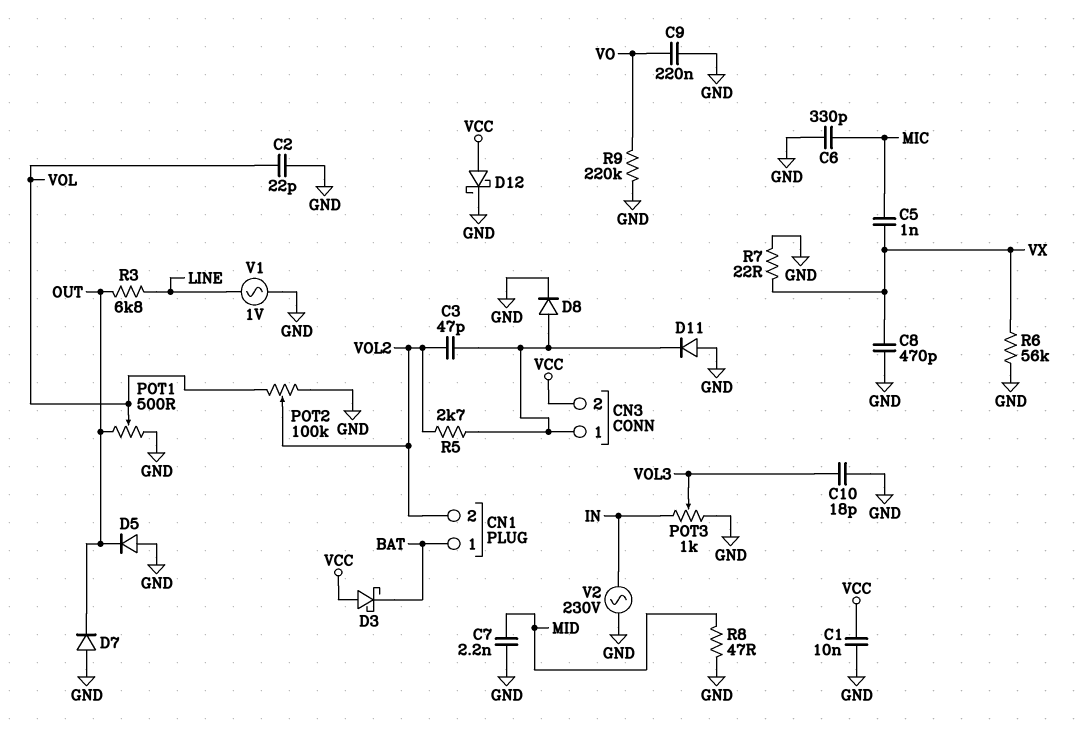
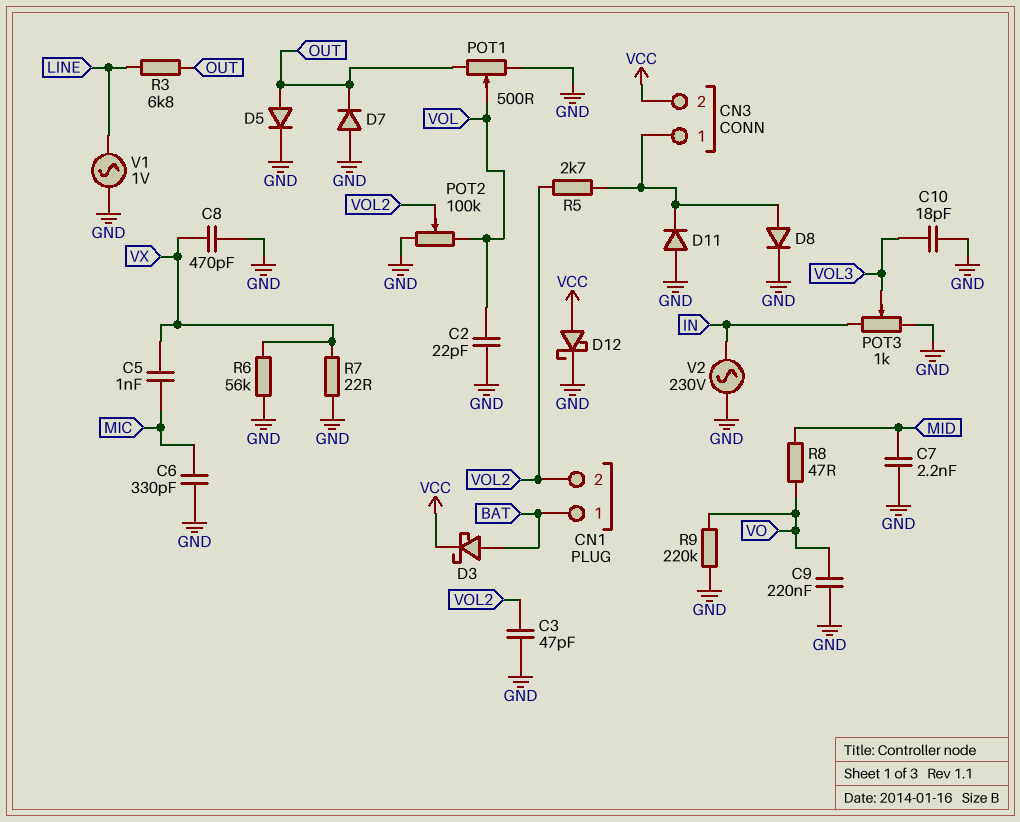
C1: 10nF (GND, VCC) -> none
C3: 47pF (CN3/1, VOL2) -> 47pF (GND, VOL2)
D3: schottky (A VCC, K BAT) -> schottky (A BAT, K VCC)
D5: diode (A GND, K OUT) -> diode (A OUT, K GND)
R8: 47 (GND, MID) -> 47 (MID, VO)

